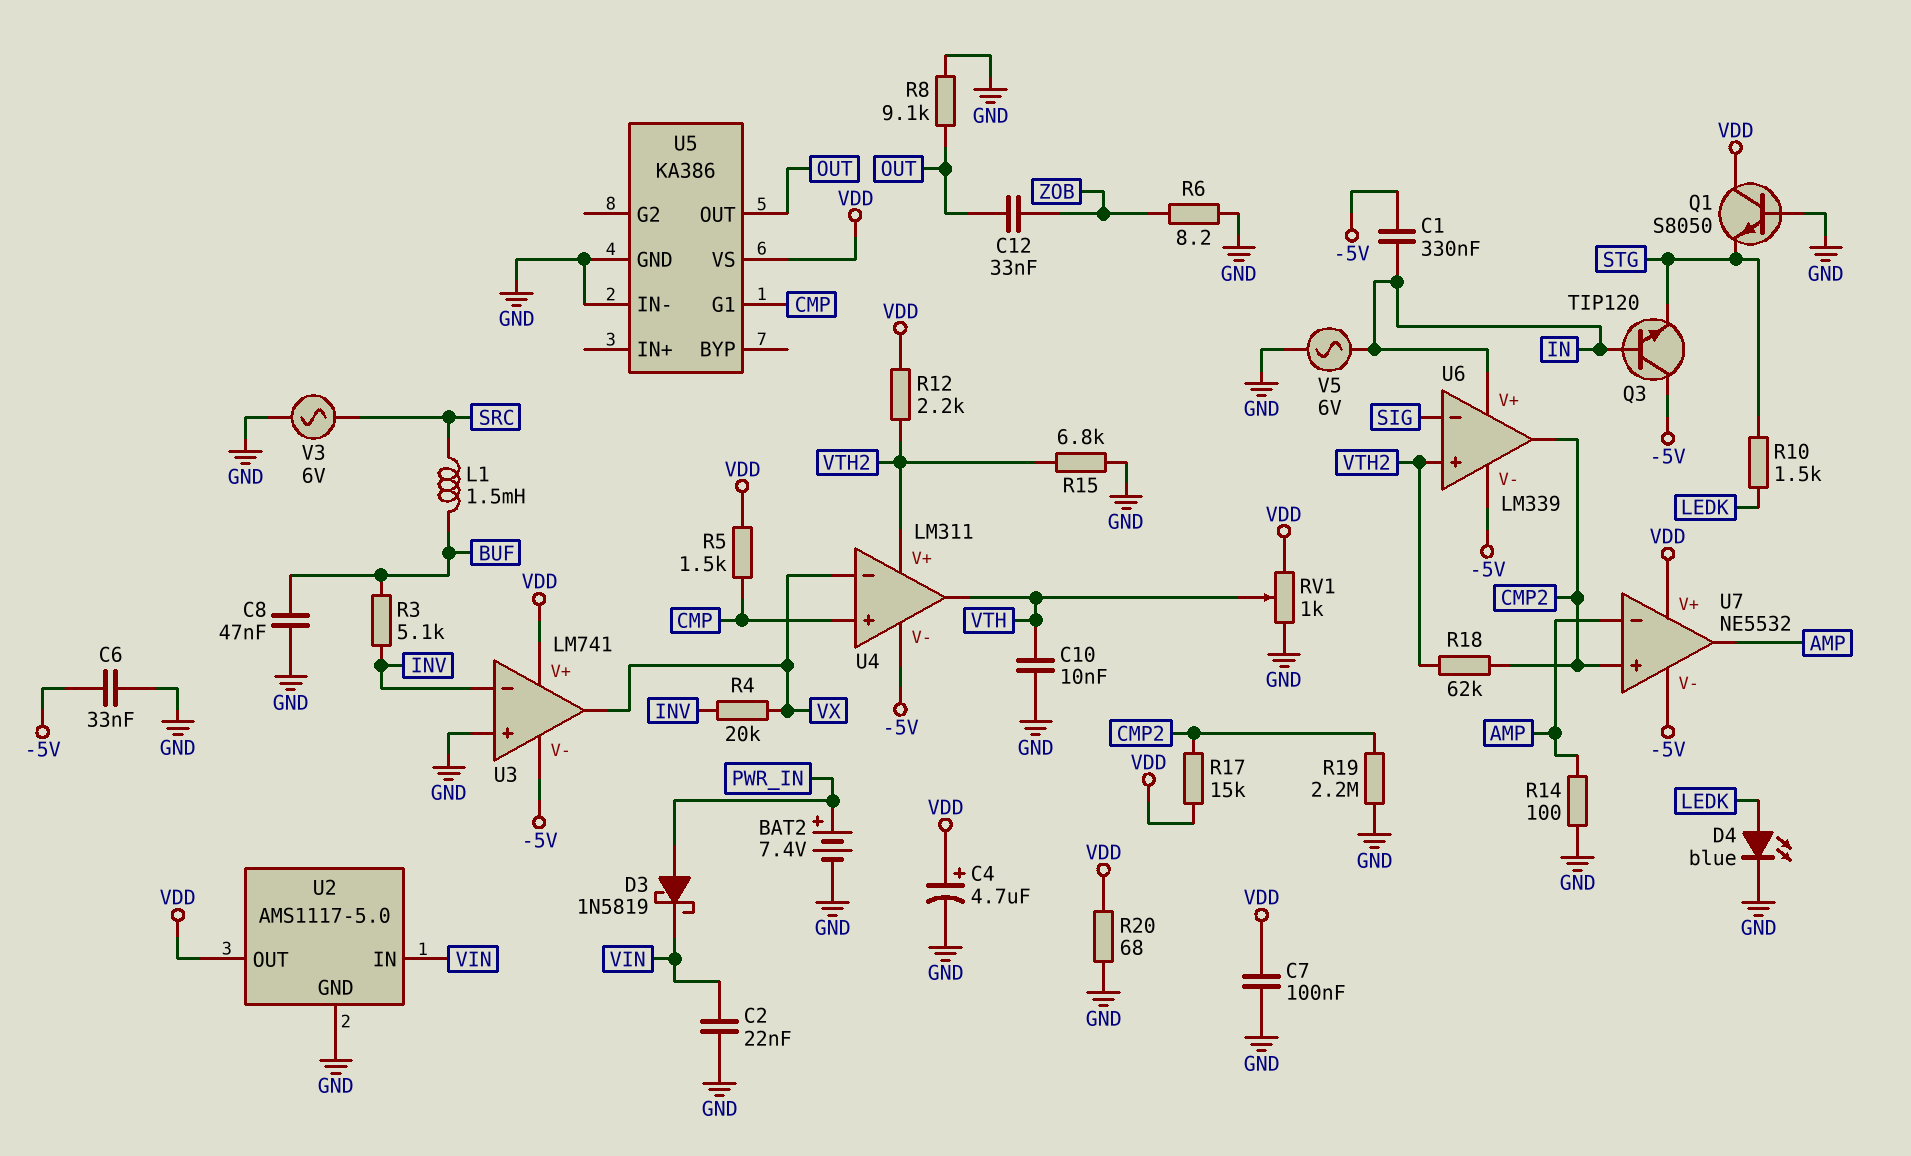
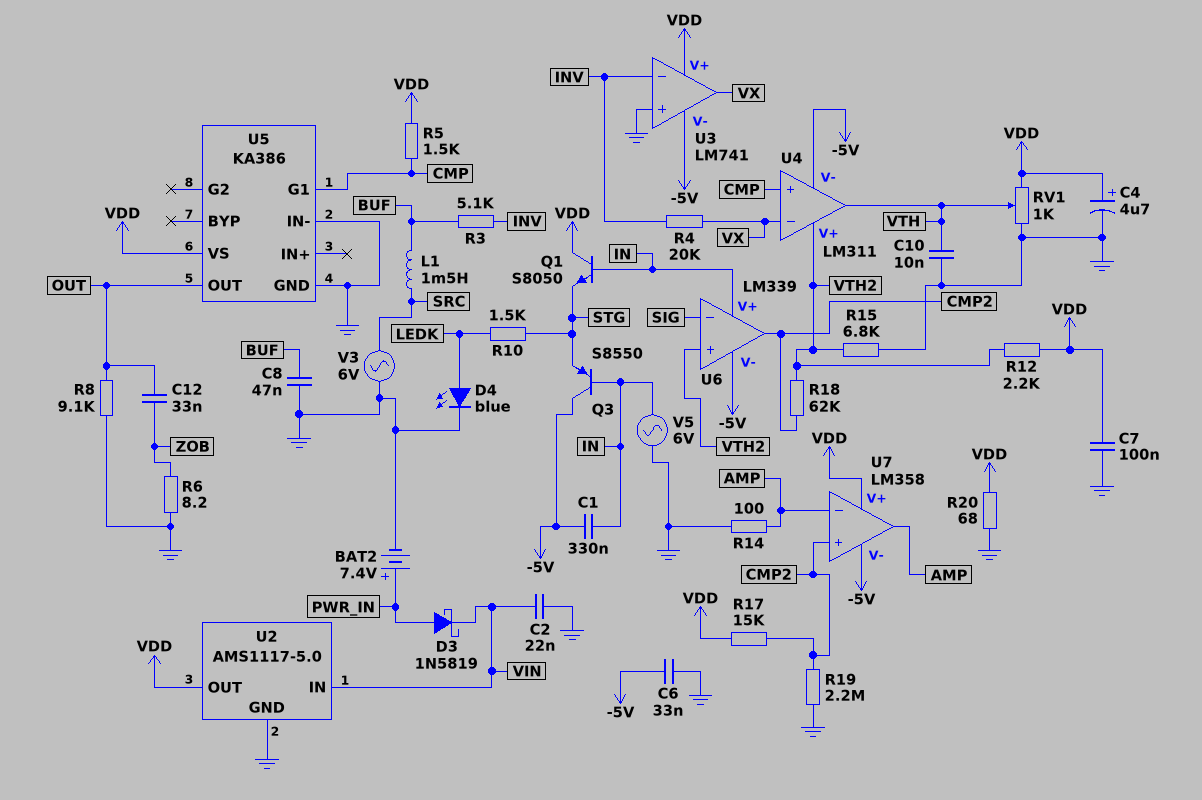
Q1: NPN S8050 (B GND, C VDD, E STG) -> NPN S8050 (B IN, C VDD, E STG)
Q3: NPN TIP120 (B IN, C -5V, E STG) -> PNP S8550 (B IN, C -5V, E STG)
U7: NE5532 -> LM358

